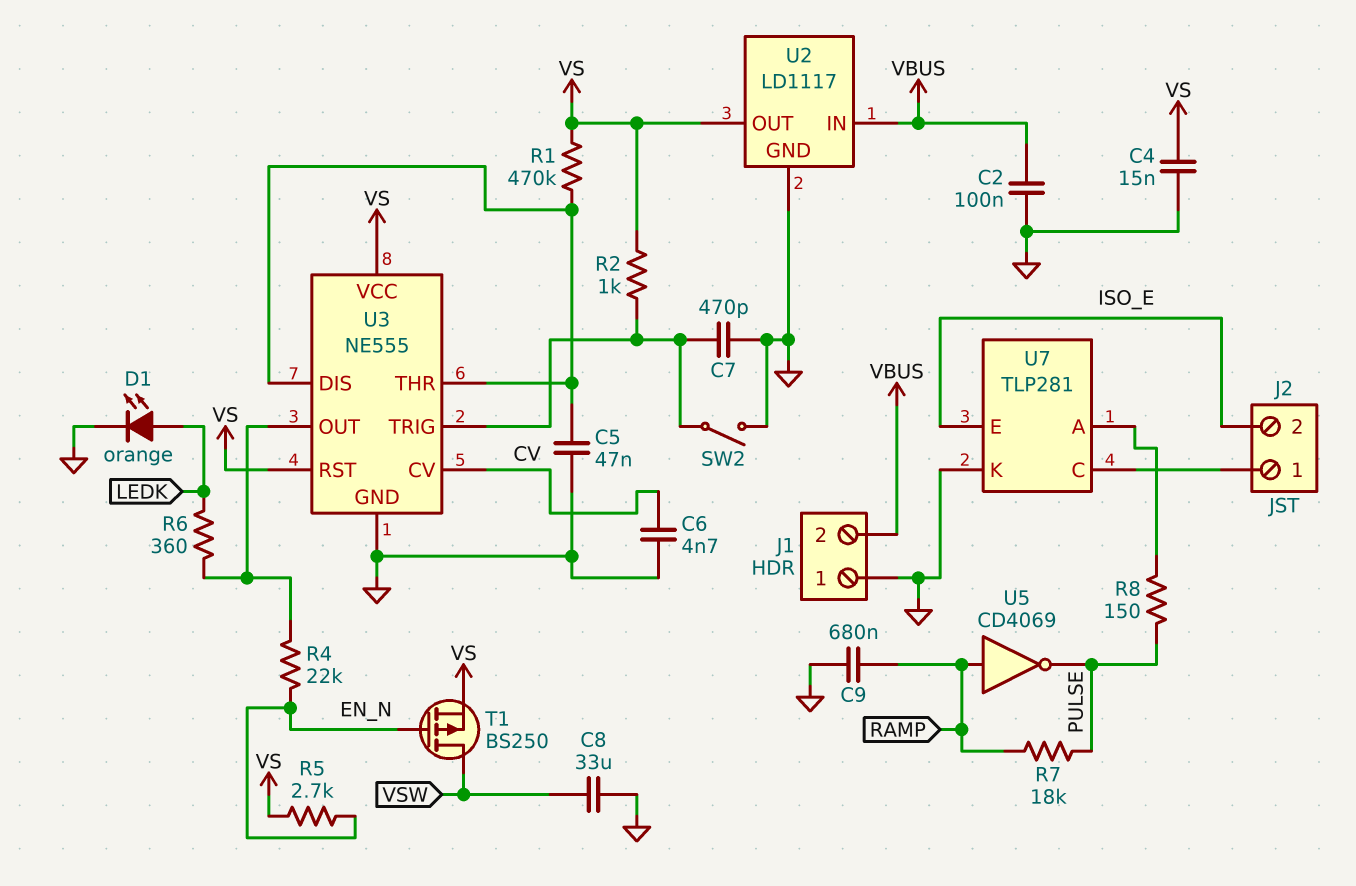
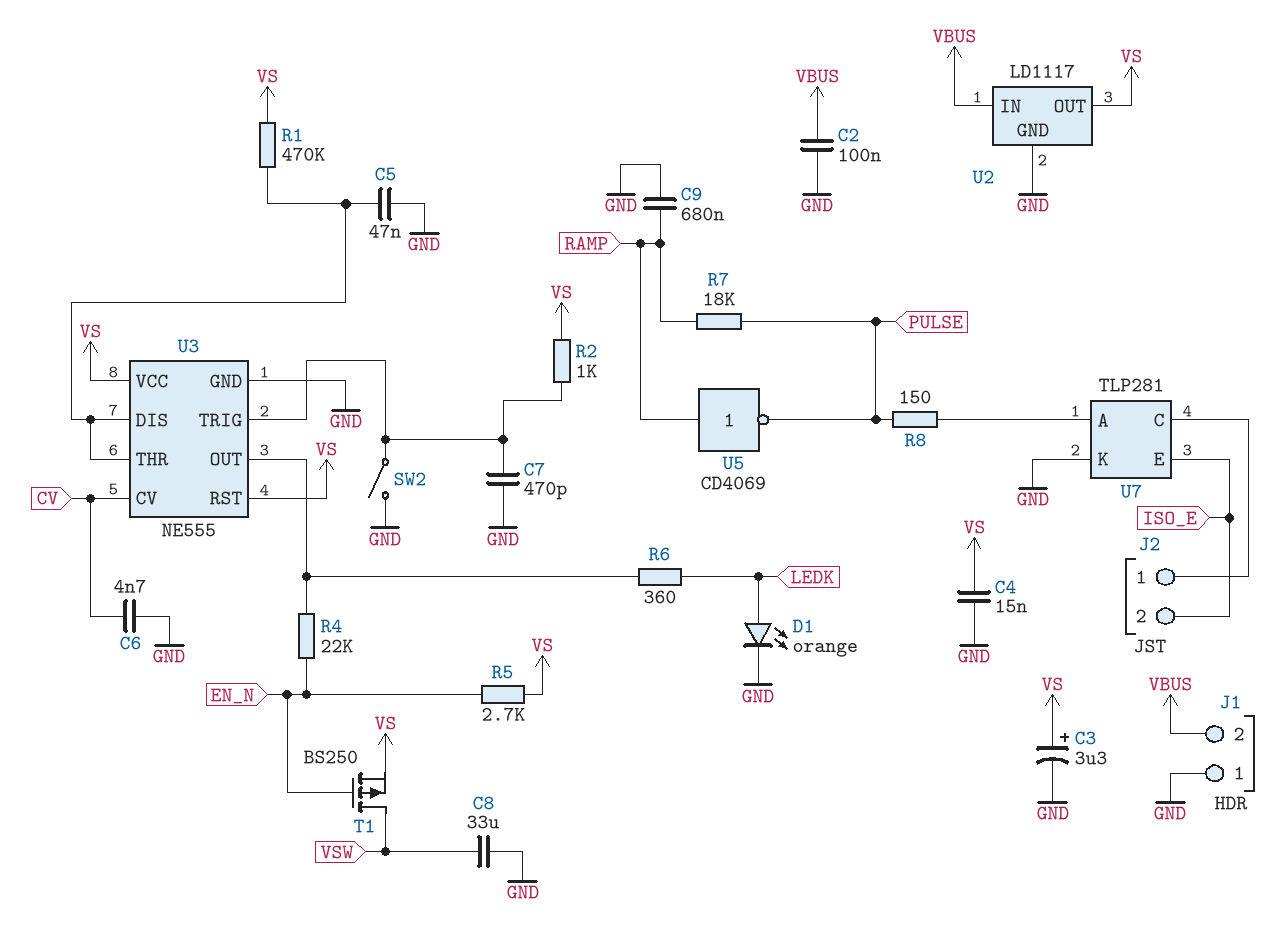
C3: none -> 3.3uF (plus VS, minus GND)

